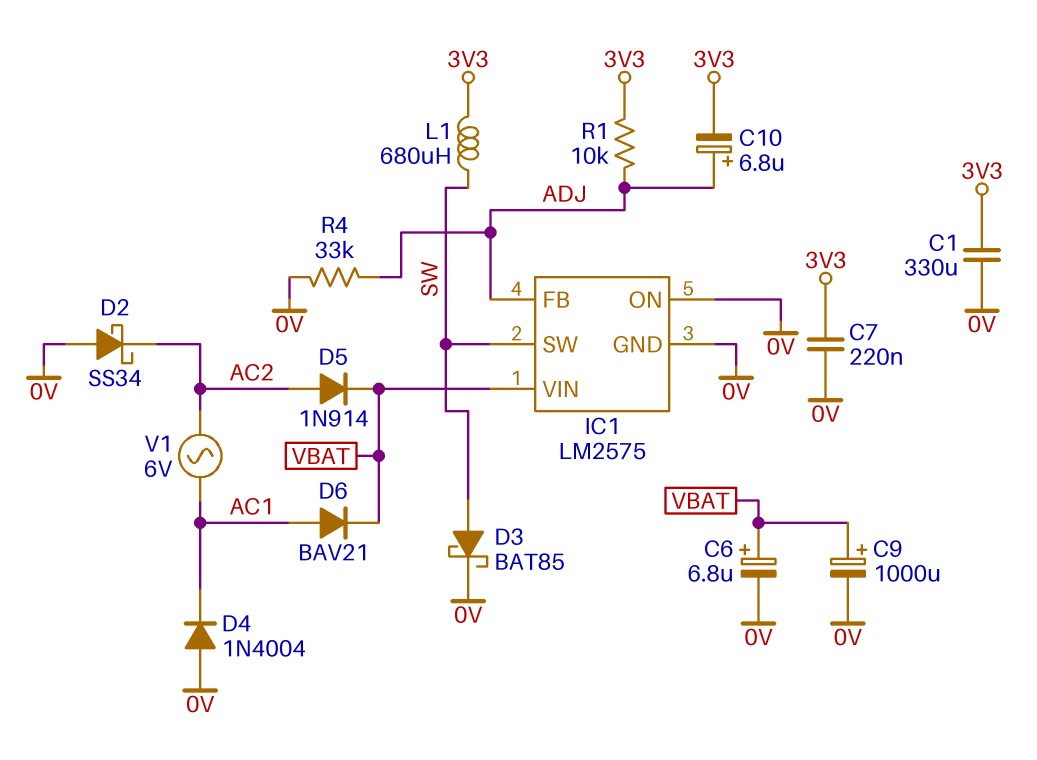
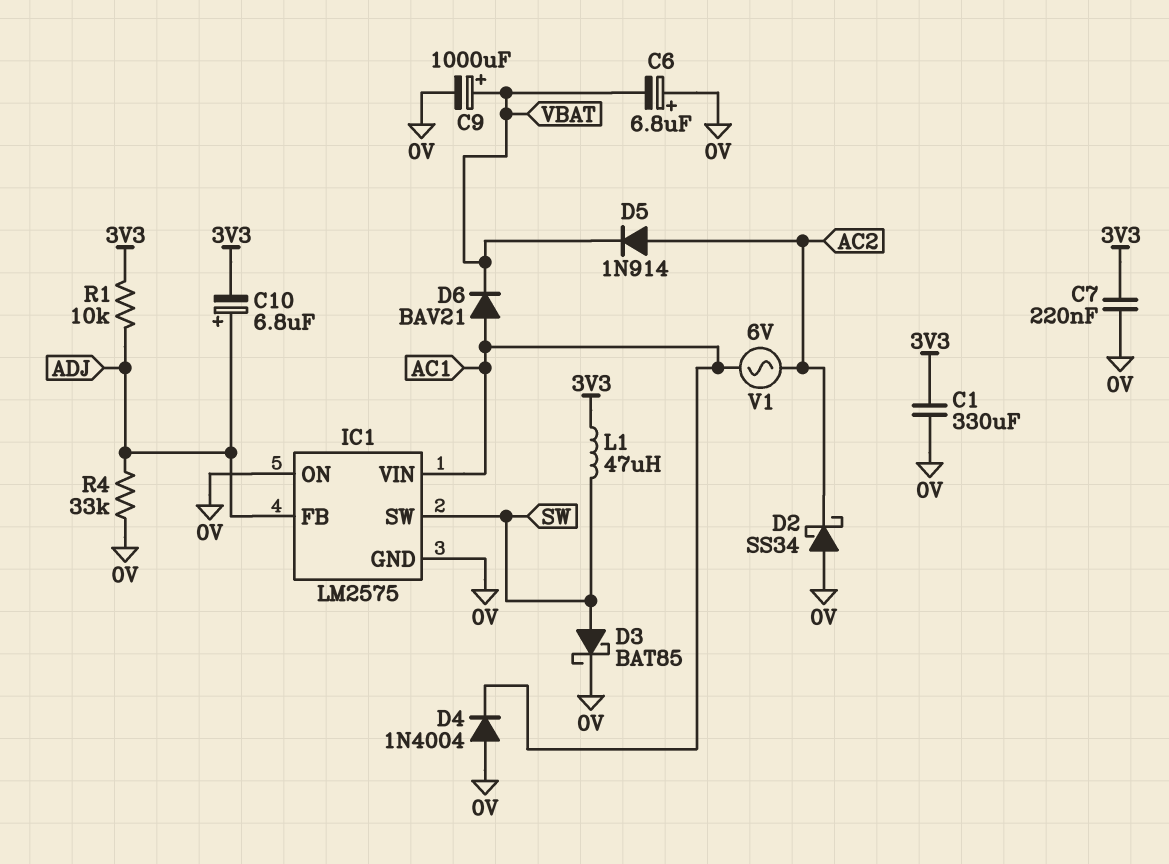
C6: 6.8uF (plus VBAT, minus 0V) -> 6.8uF (plus 0V, minus VBAT)
IC1 pin VIN: VBAT -> AC1
L1: 680uH (3V3, SW) -> 47uH (3V3, SW)

